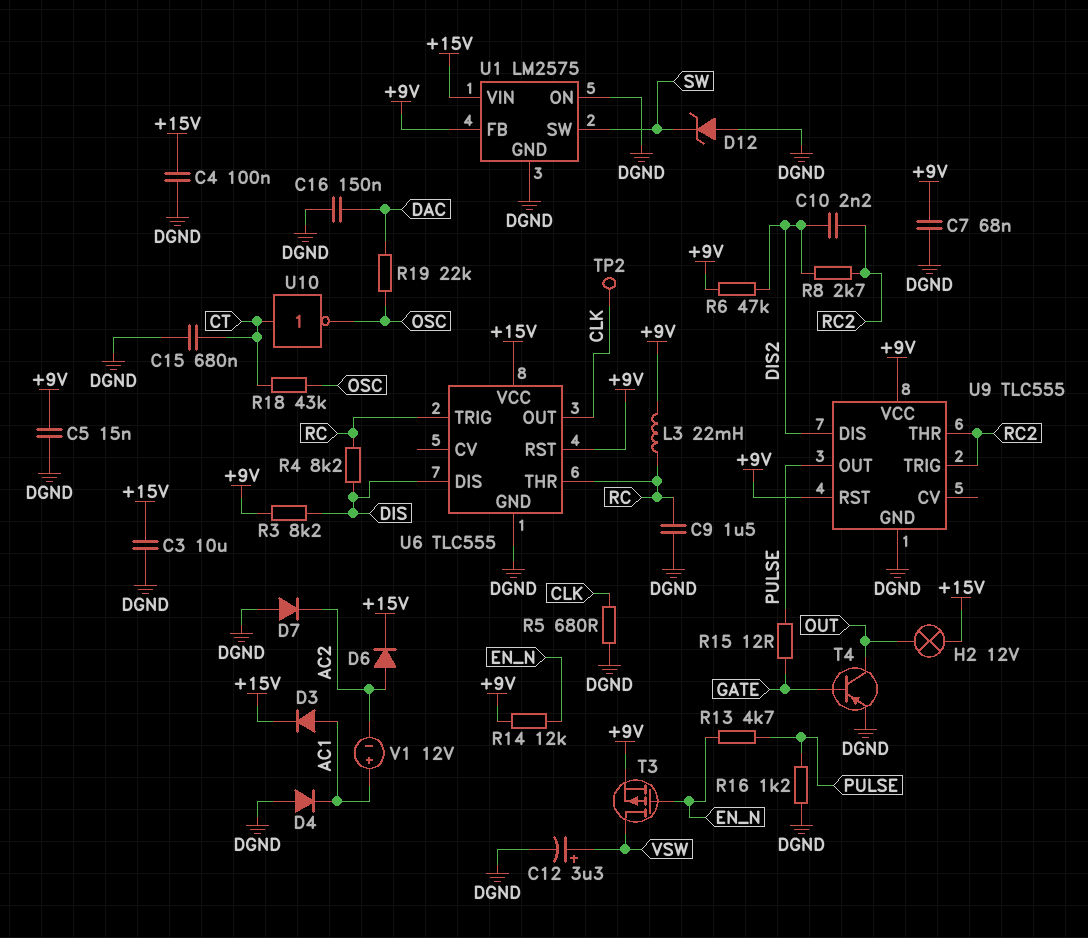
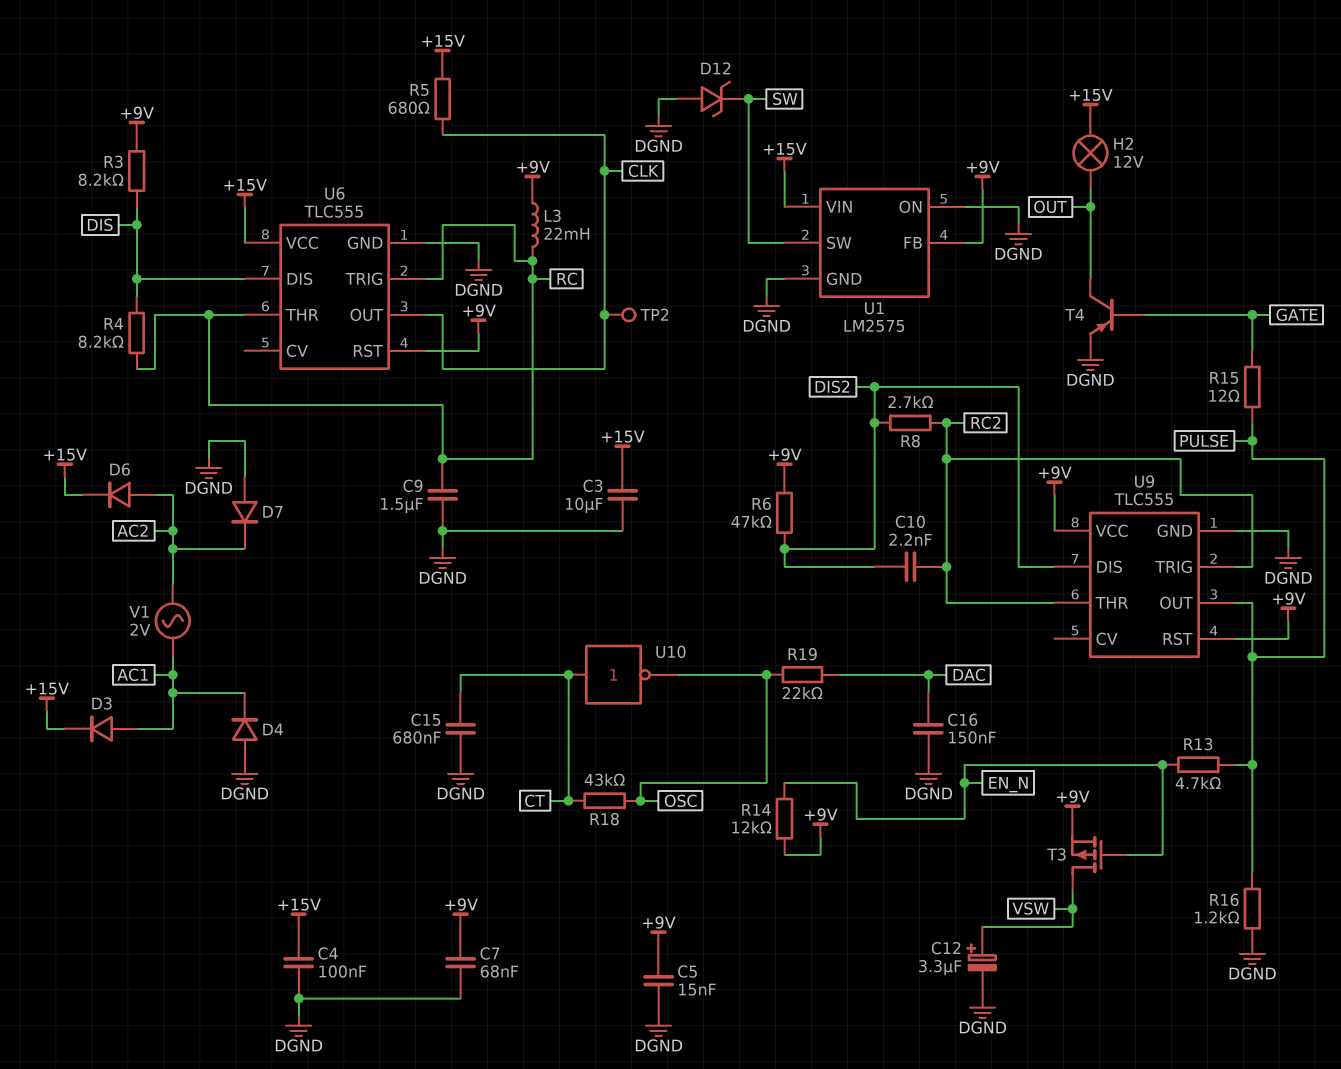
R5: 680 (CLK, DGND) -> 680 (+15V, CLK)
V1: 12V (plus AC1, minus AC2) -> AC 2V (AC1, AC2)

